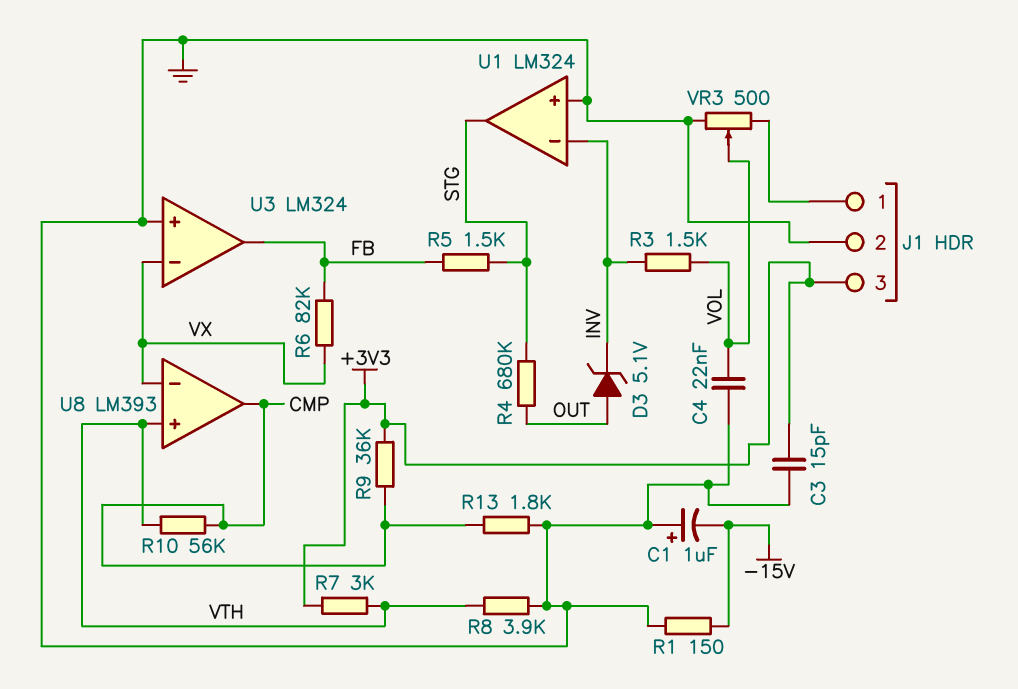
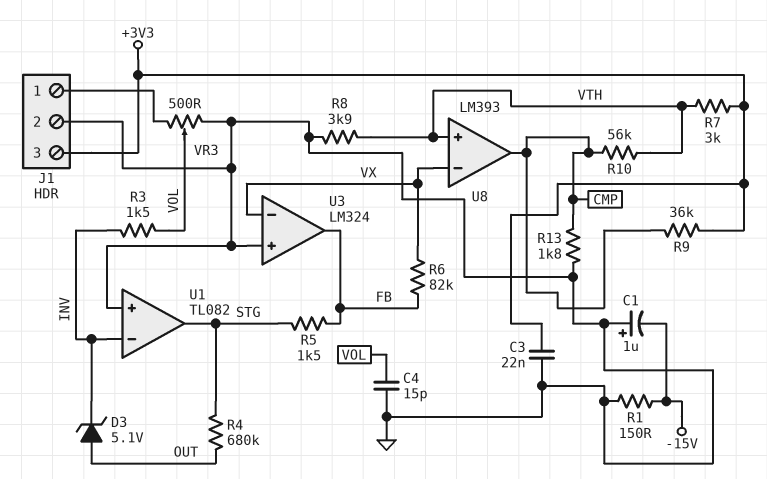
C3: 15pF (+3V3, GND) -> 22nF (+3V3, GND)
C4: 22nF (GND, VOL) -> 15pF (GND, VOL)
U1: LM324 -> TL082

